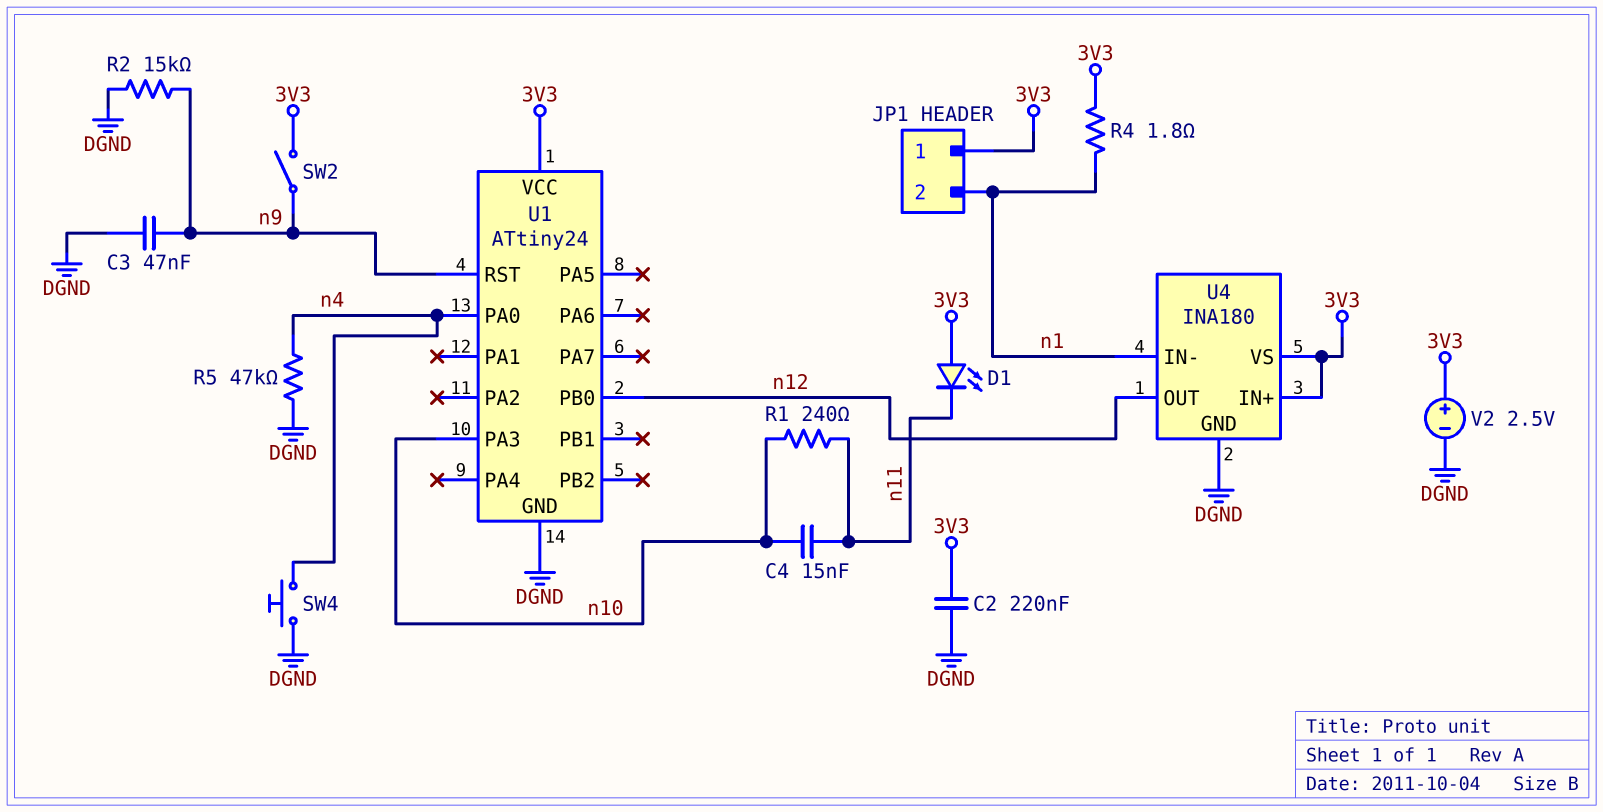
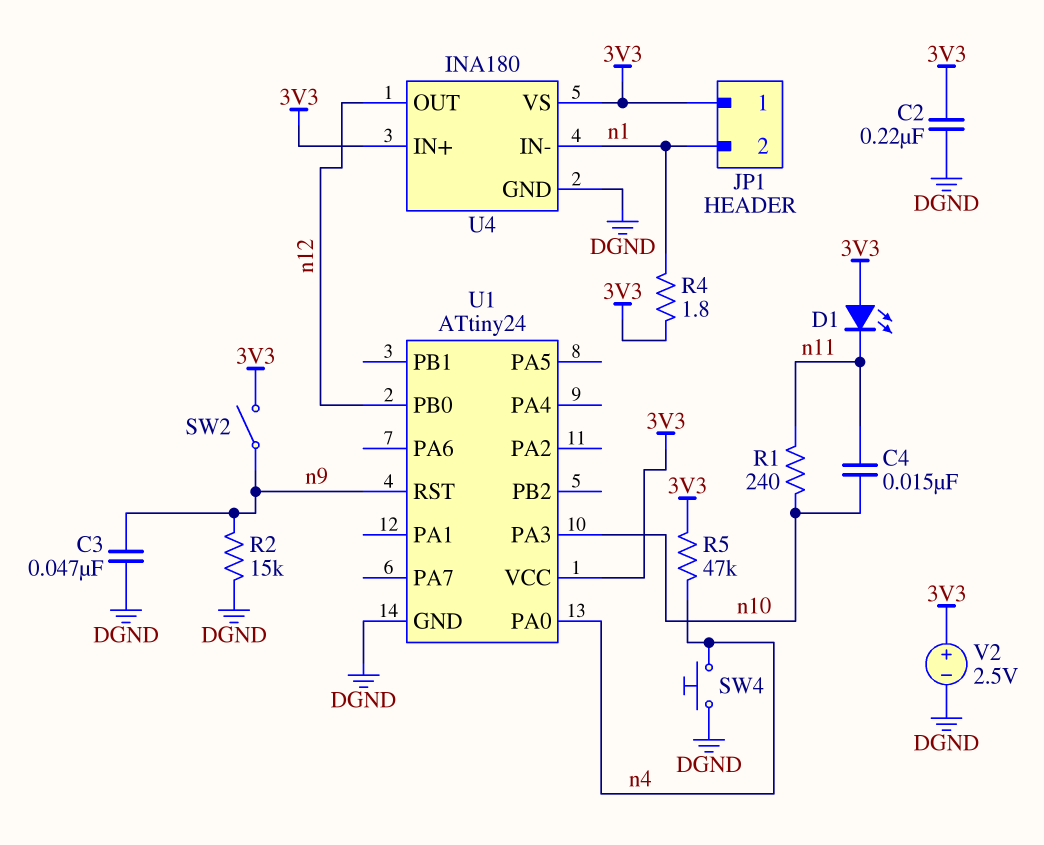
R5: 47k (DGND, n4) -> 47k (3V3, n4)

